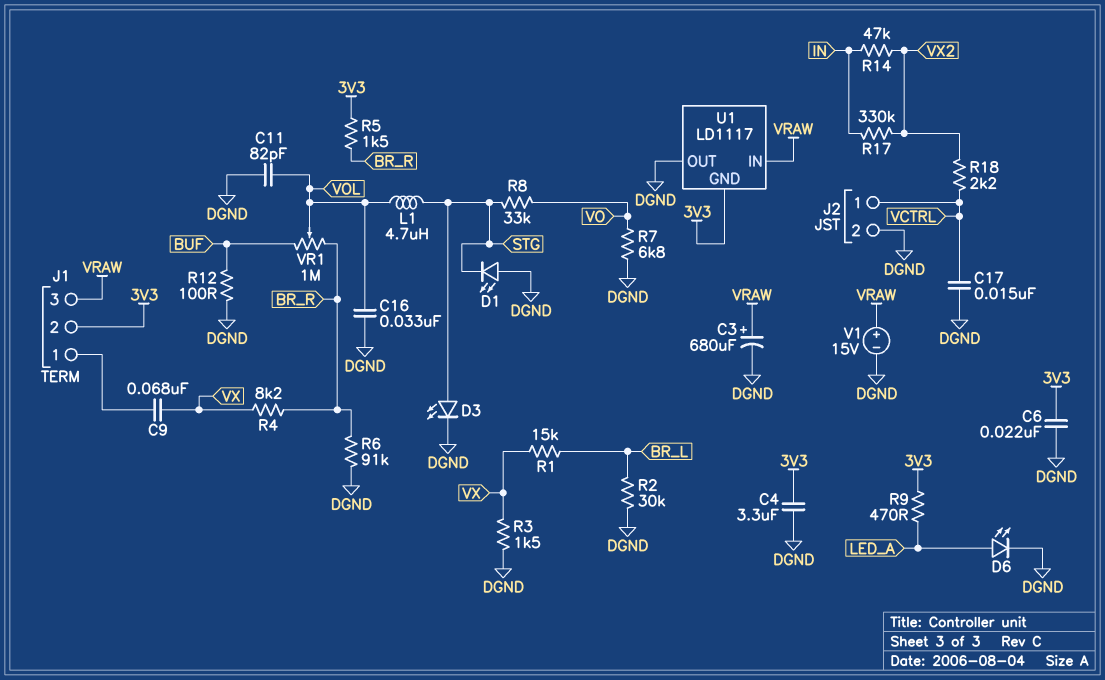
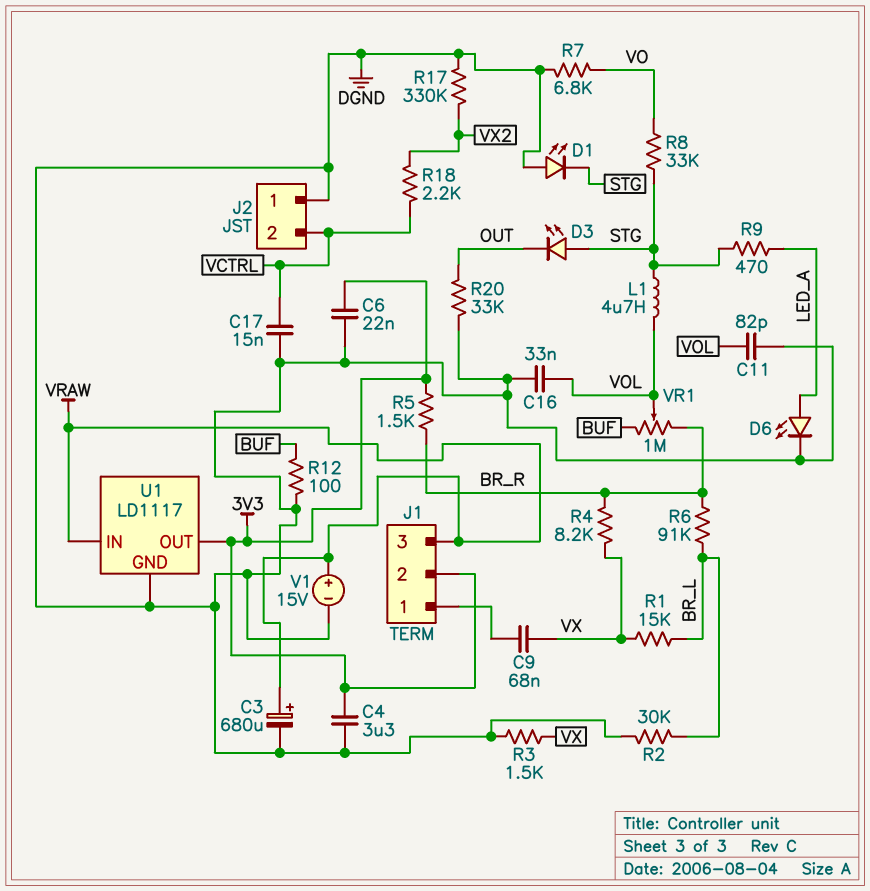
D3: LED (A STG, K DGND) -> LED (A STG, K OUT)
J2 pin 1: VCTRL -> DGND
J2 pin 2: DGND -> VCTRL
R6: 91k (BR_R, DGND) -> 91k (BR_L, BR_R)
R9: 470 (3V3, LED_A) -> 470 (LED_A, STG)
R14: 47k (IN, VX2) -> none
R17: 330k (IN, VX2) -> 330k (DGND, VX2)
R20: none -> 33k (DGND, OUT)
U1 pin GND: 3V3 -> DGND
U1 pin OUT: DGND -> 3V3

